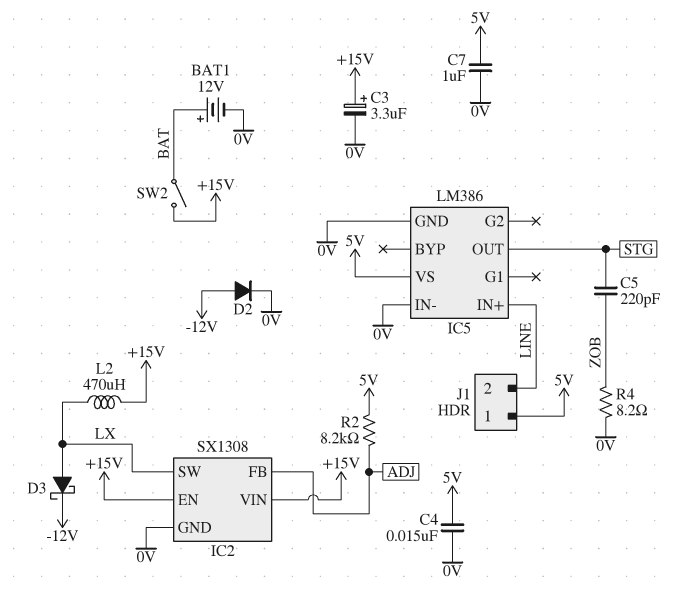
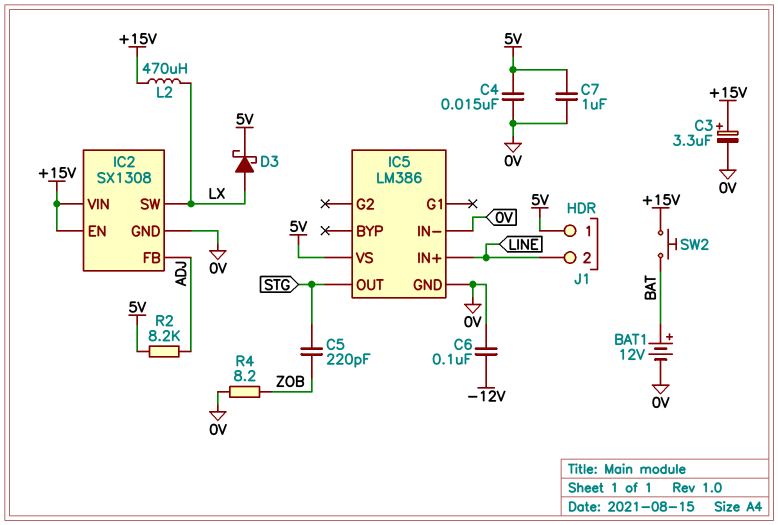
C6: none -> 100nF (-12V, 0V)
D2: diode (A -12V, K 0V) -> none
D3: schottky (A LX, K -12V) -> schottky (A LX, K 5V)
SW2: switch (+15V, BAT) -> button (+15V, BAT)

